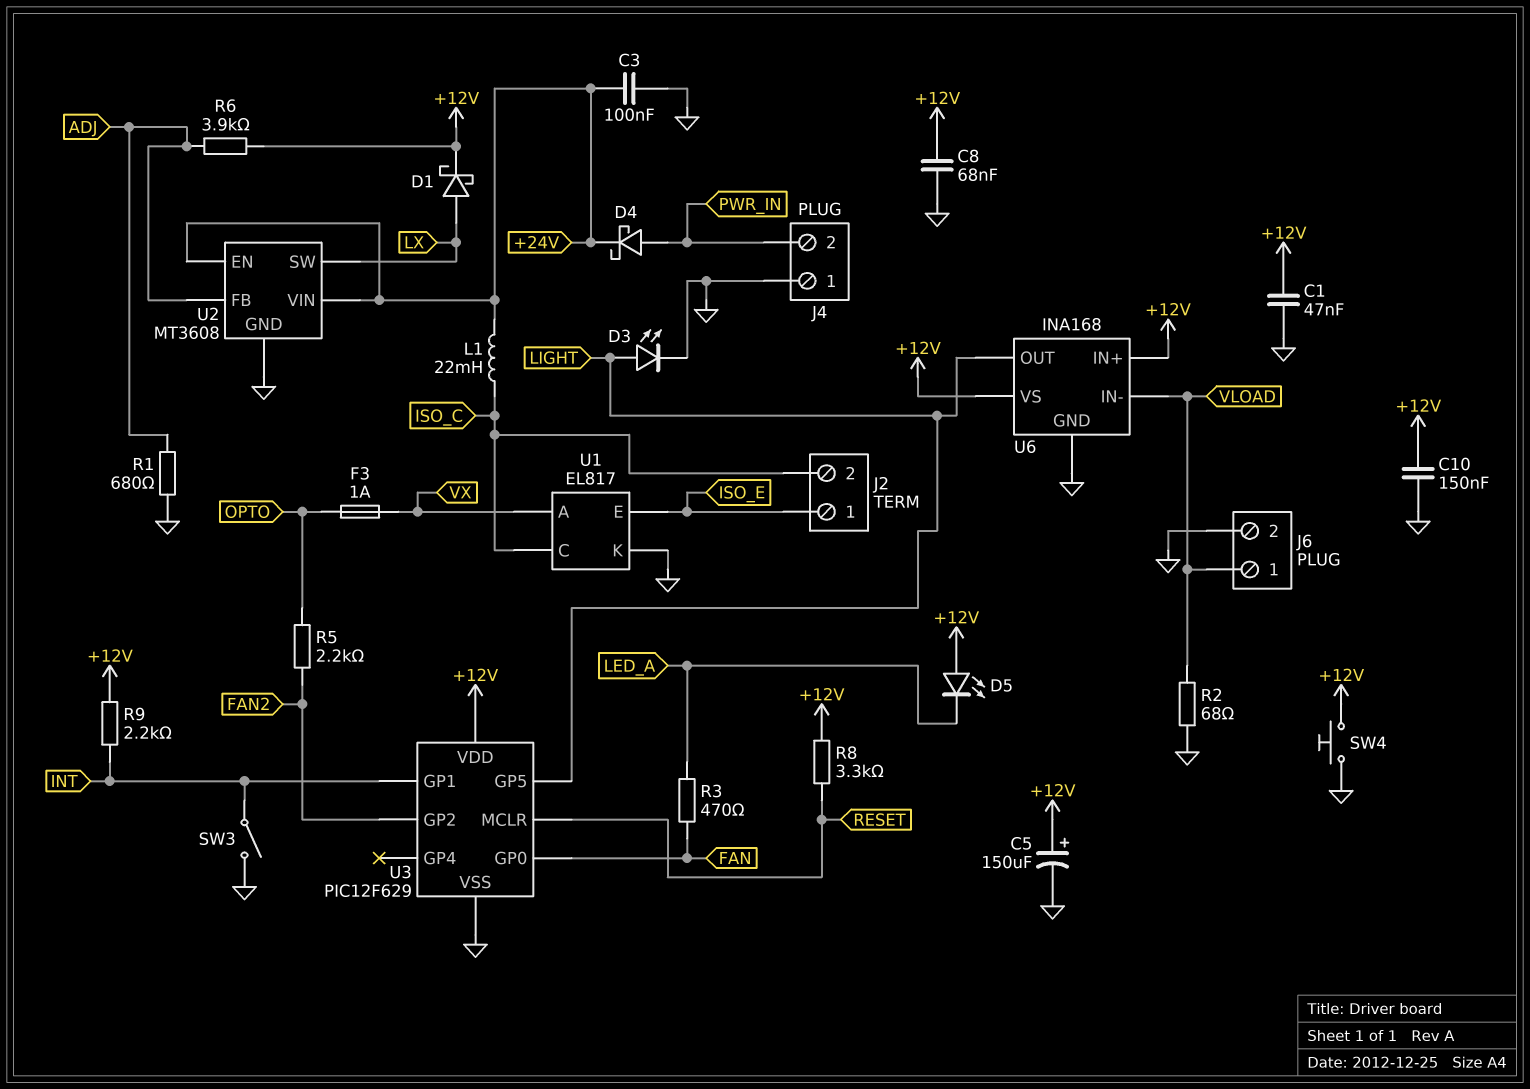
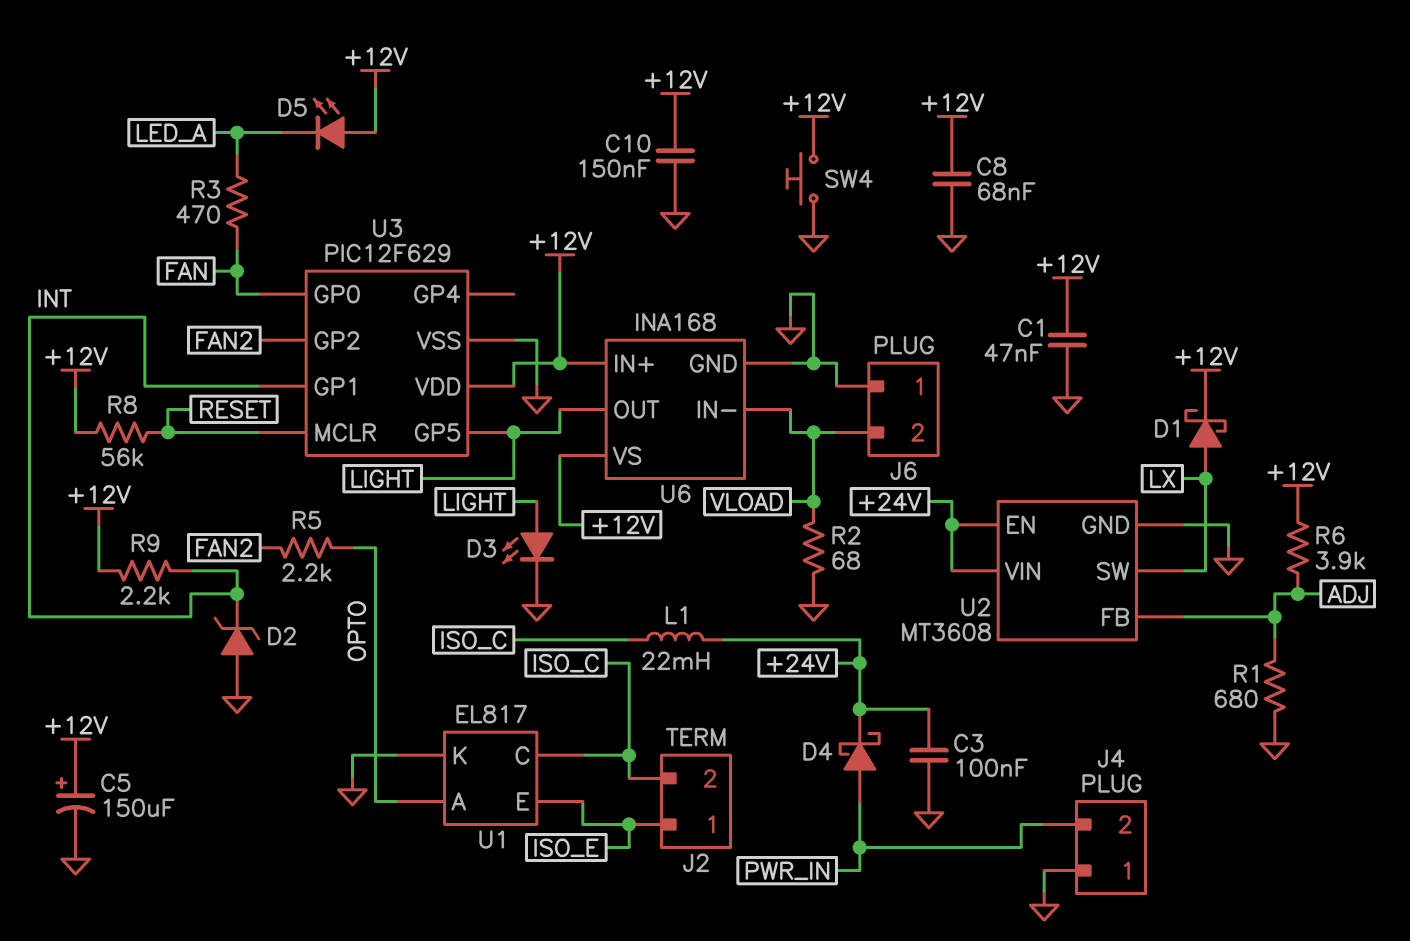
D2: none -> zener (A GND, K INT)
F3: 1A (OPTO, VX) -> none
J6 pin 1: VLOAD -> GND
J6 pin 2: GND -> VLOAD
R8: 3.3k (+12V, RESET) -> 56k (+12V, RESET)
SW3: switch (GND, INT) -> none
U1 pin A: VX -> OPTO

